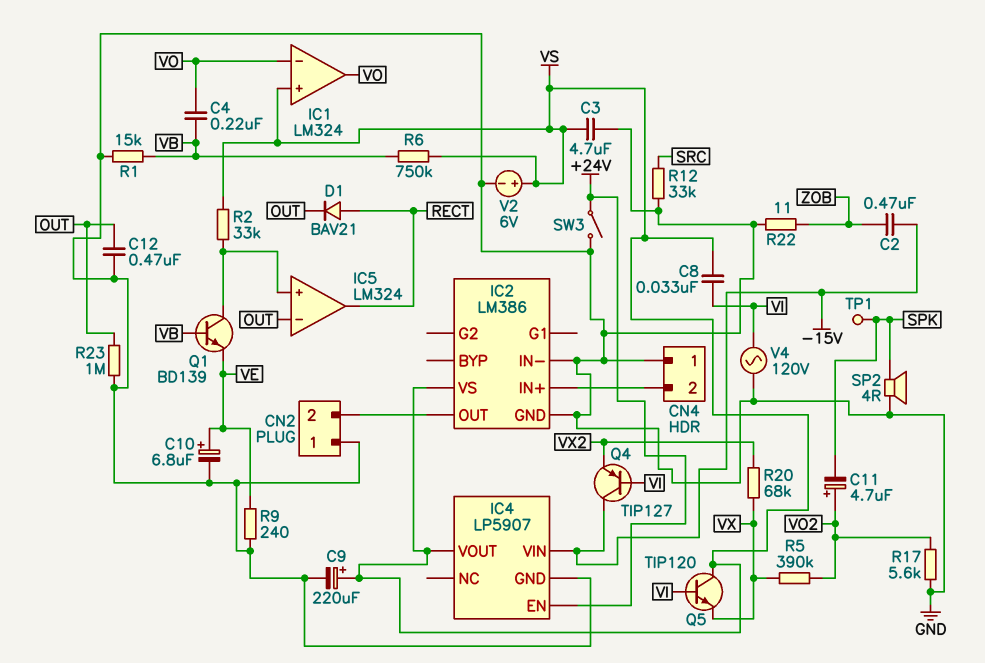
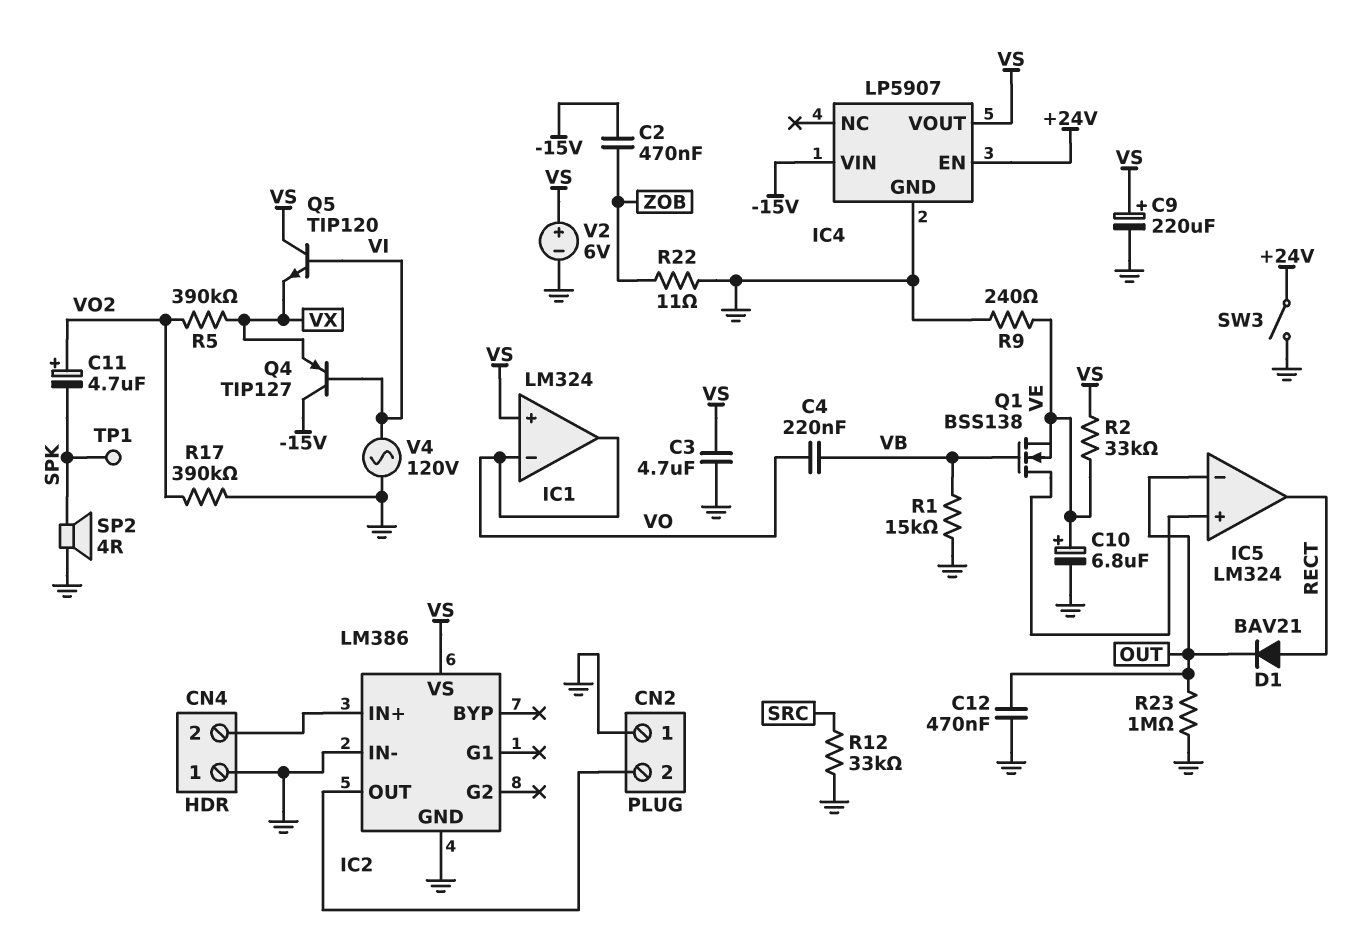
C8: 33nF (VI, VS) -> none
Q1: NPN BD139 (B VB, C IC5/in+, E VE) -> NMOS BSS138 (G VB, D IC5/in+, S VE)
Q4: PNP TIP127 (B VI, C -15V, E VX2) -> PNP TIP127 (B VI, C -15V, E VX)
R2: 33k (IC5/in+, VS) -> 33k (VE, VS)
R6: 750k (VB, VS) -> none
R17: 5.6k (GND, VO2) -> 390k (GND, VO2)
R20: 68k (VX, VX2) -> none

